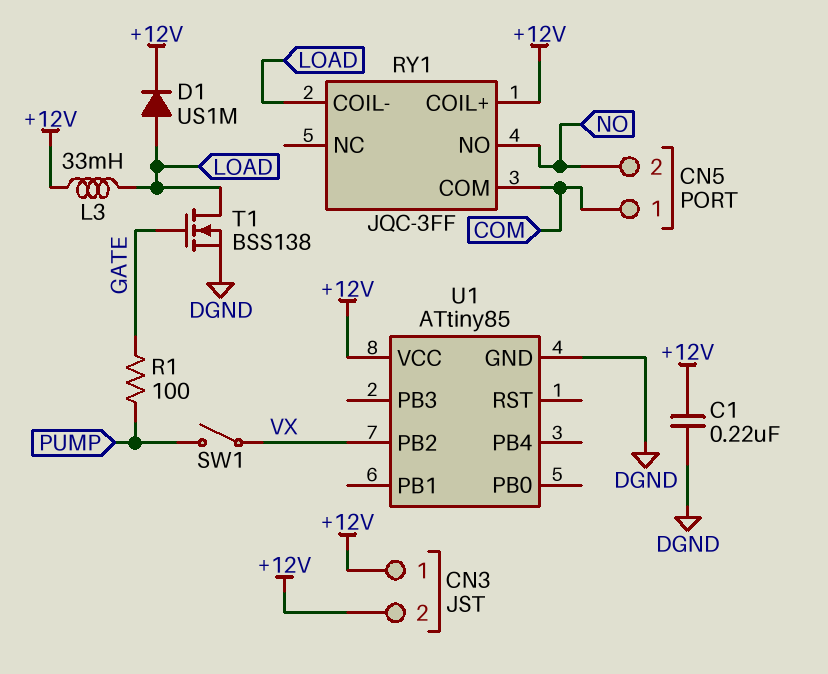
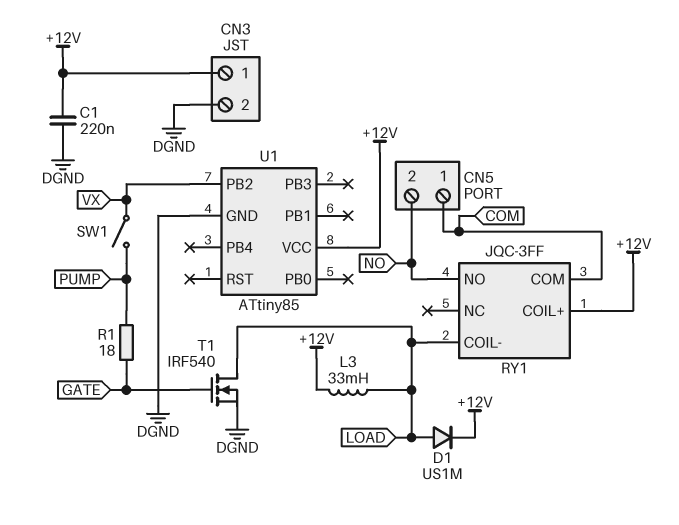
CN3 pin 2: +12V -> DGND
R1: 100 (GATE, PUMP) -> 18 (GATE, PUMP)
T1: NMOS BSS138 (G GATE, D LOAD, S DGND) -> NMOS IRF540 (G GATE, D LOAD, S DGND)

